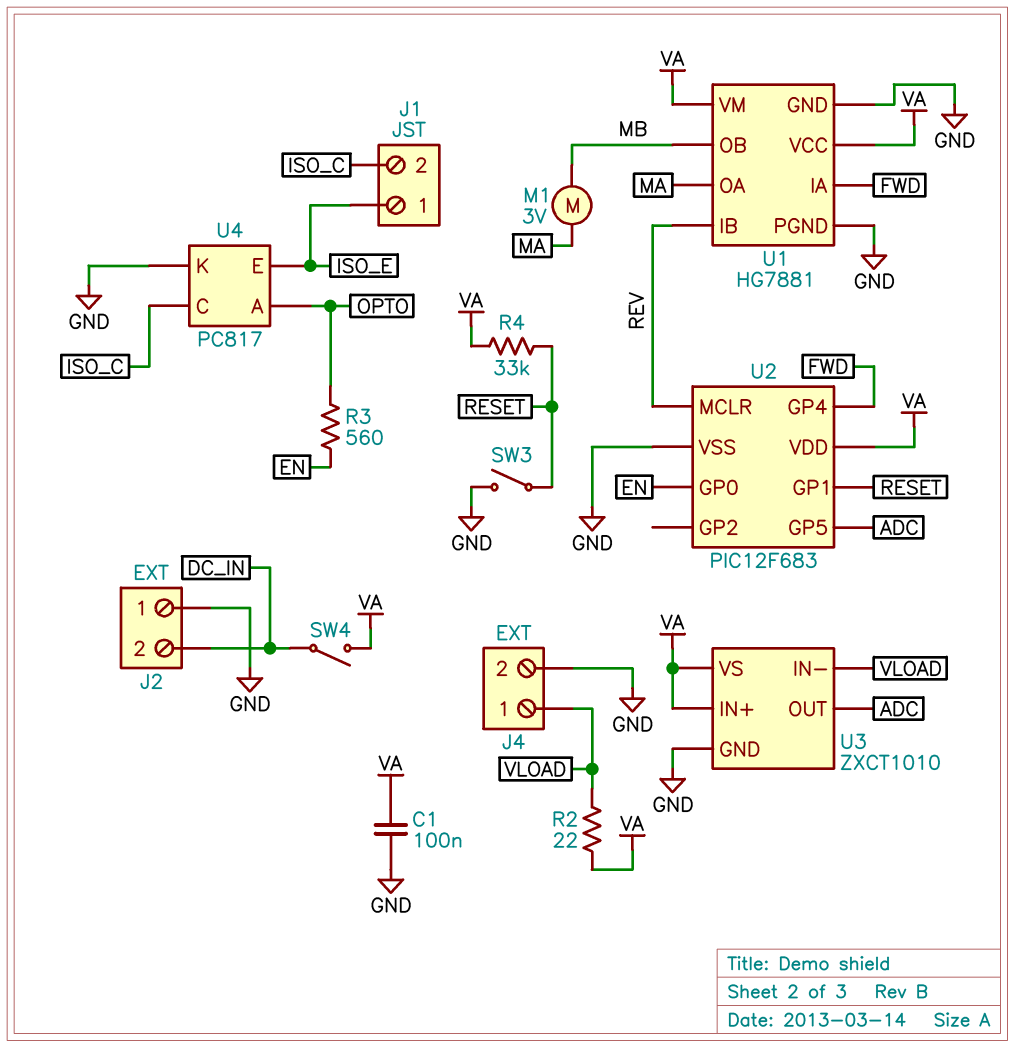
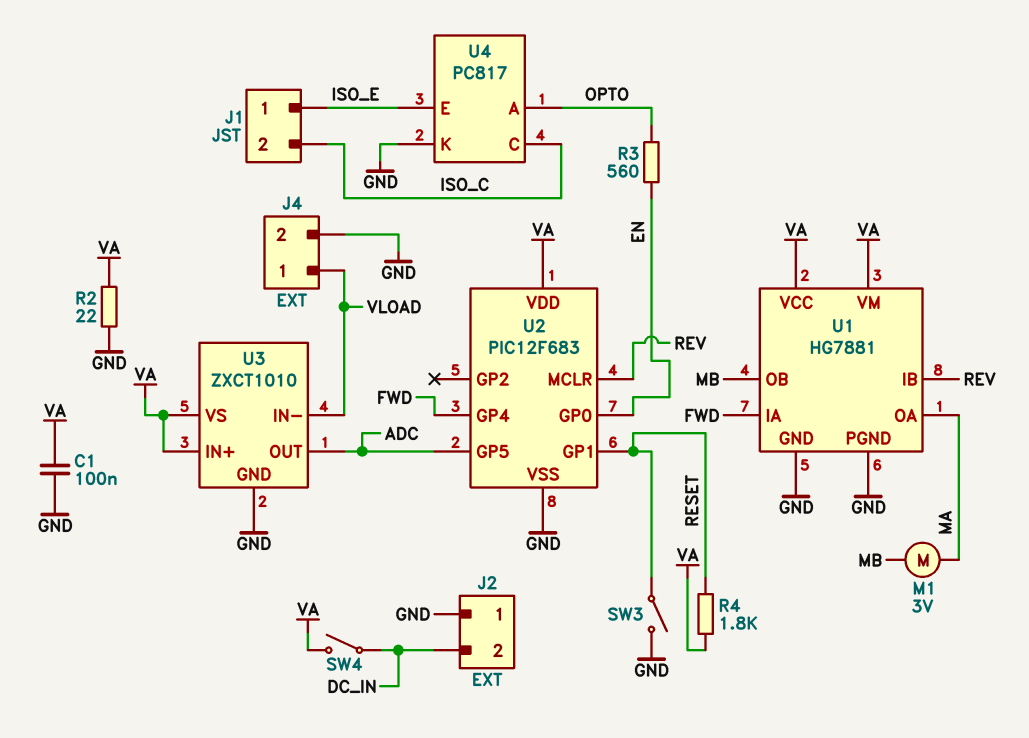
R2: 22 (VA, VLOAD) -> 22 (GND, VA)
R4: 33k (RESET, VA) -> 1.8k (RESET, VA)

